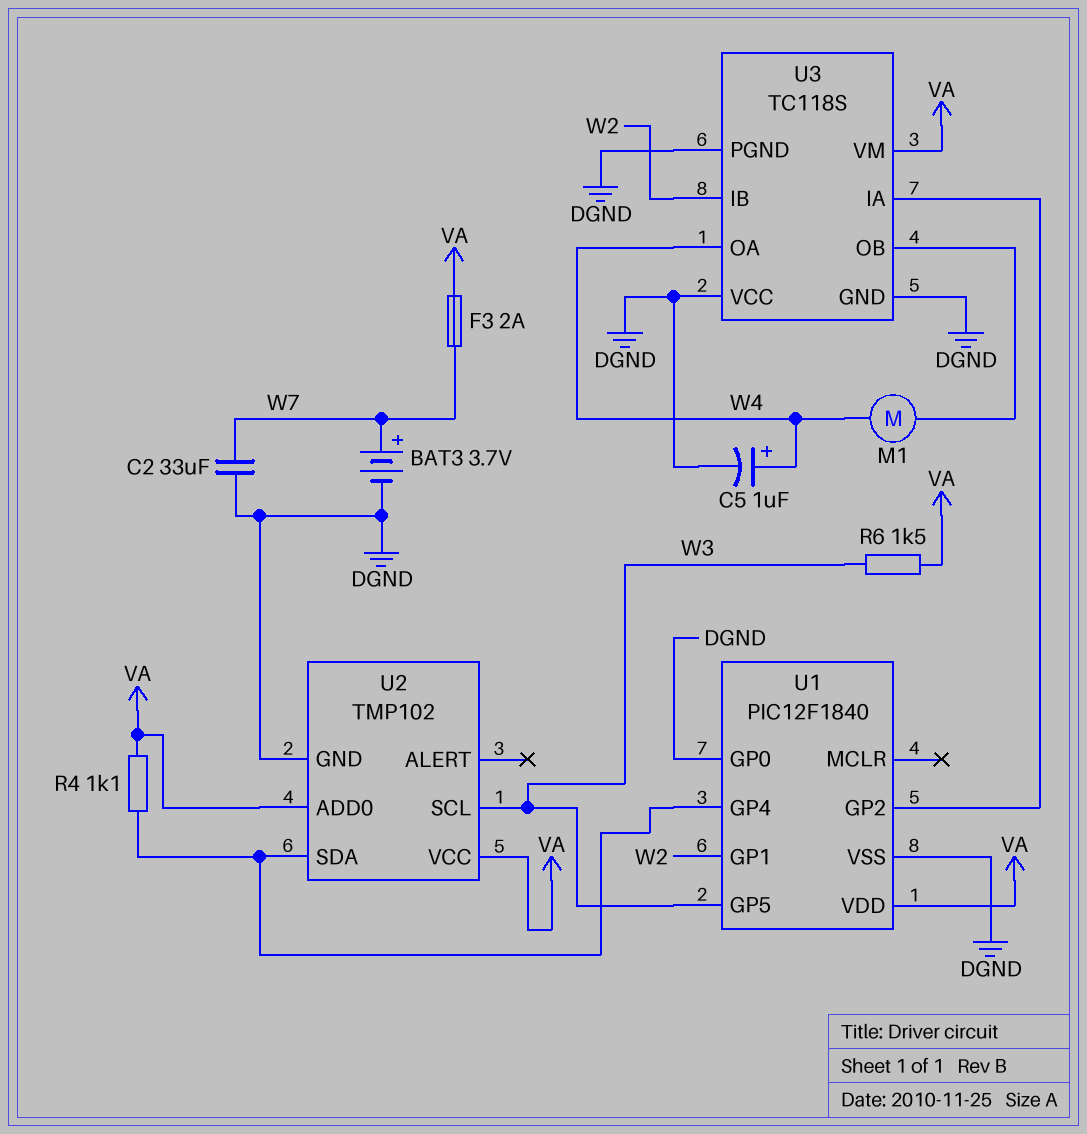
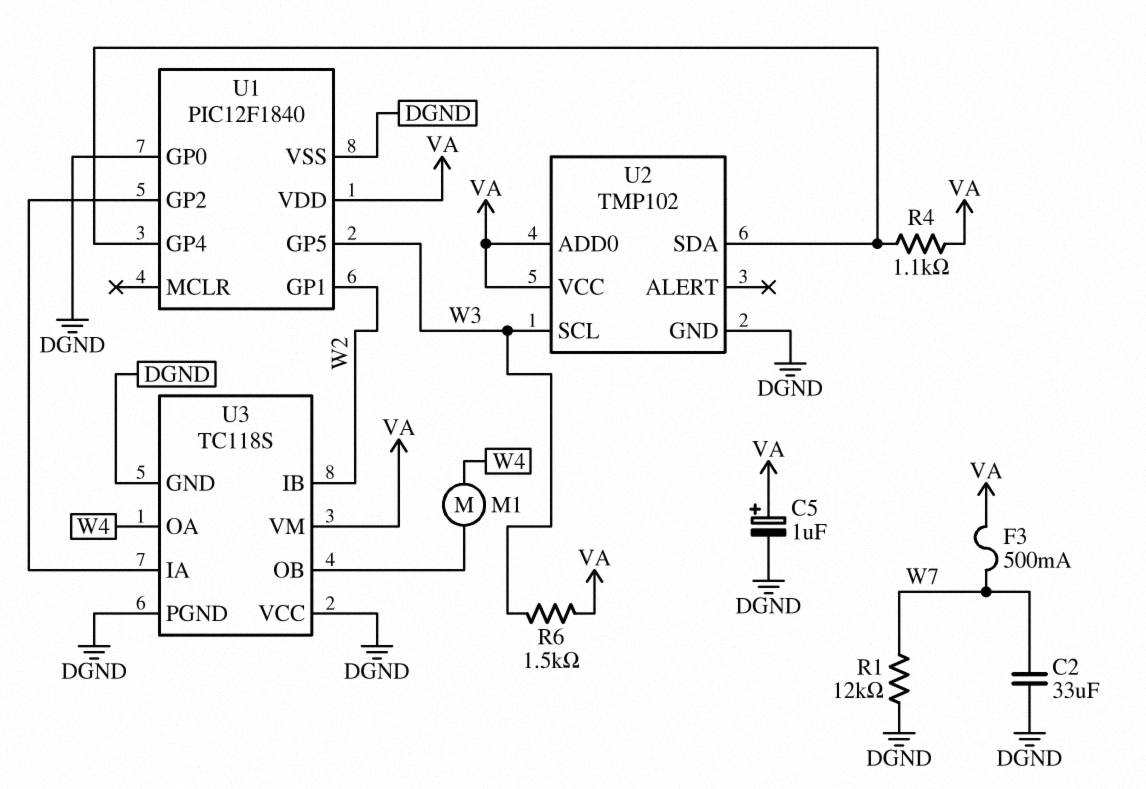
BAT3: 3.7V (plus W7, minus DGND) -> none
C5: 1uF (plus W4, minus DGND) -> 1uF (plus VA, minus DGND)
F3: 2A (VA, W7) -> 500mA (VA, W7)
R1: none -> 12k (DGND, W7)

